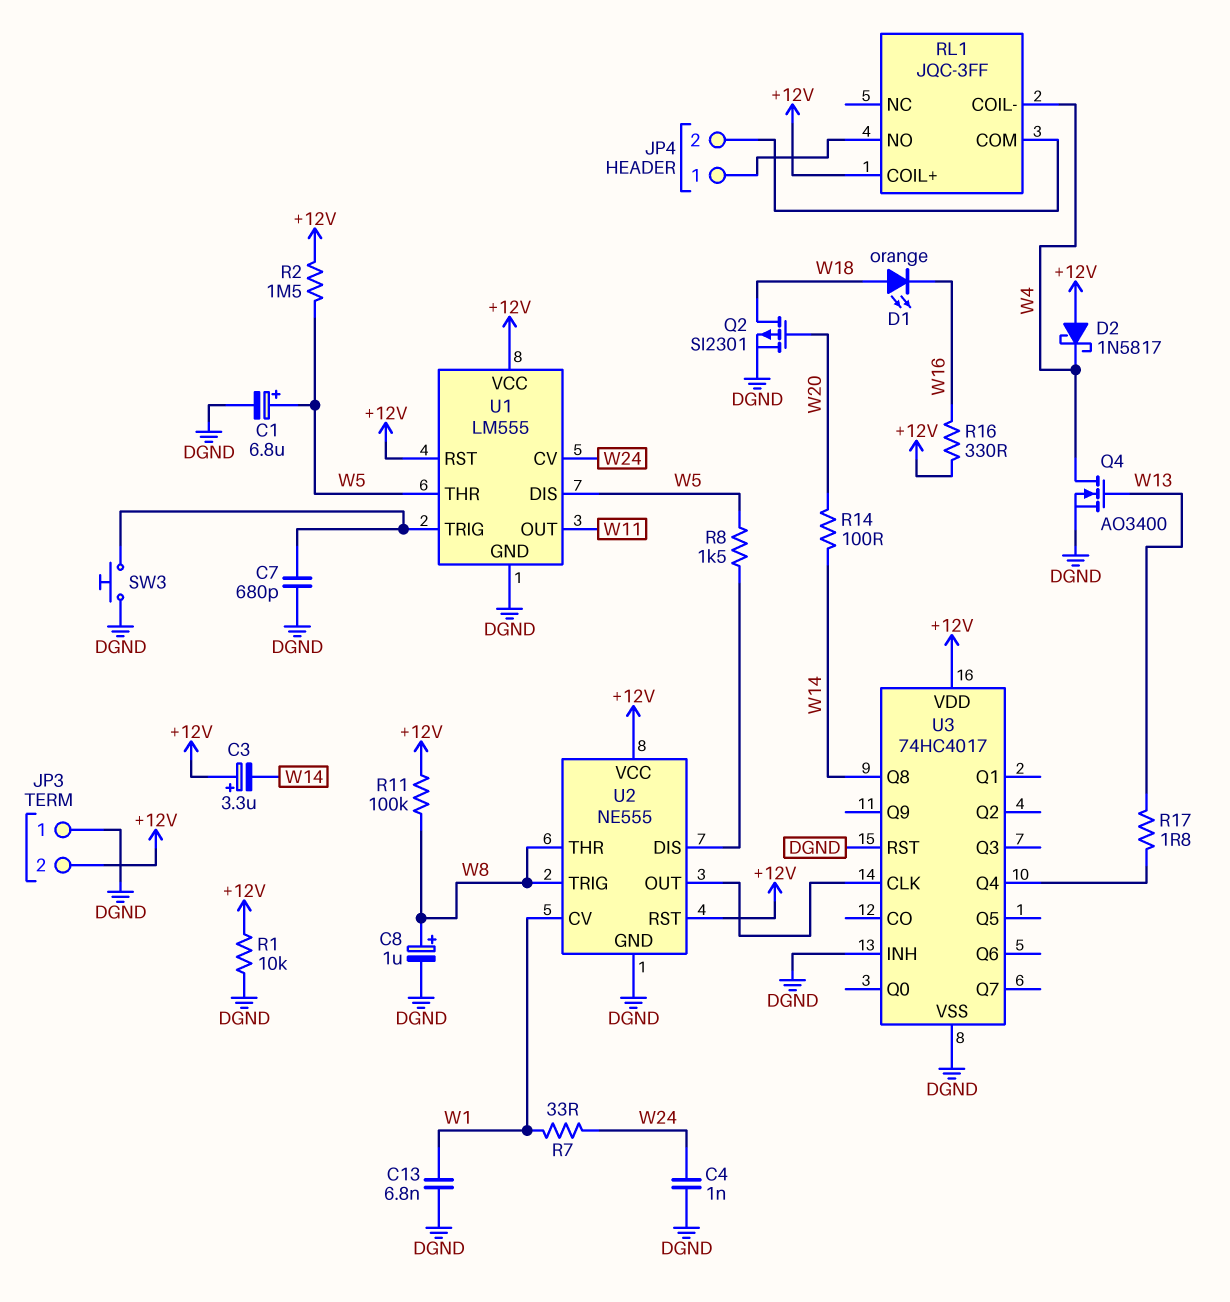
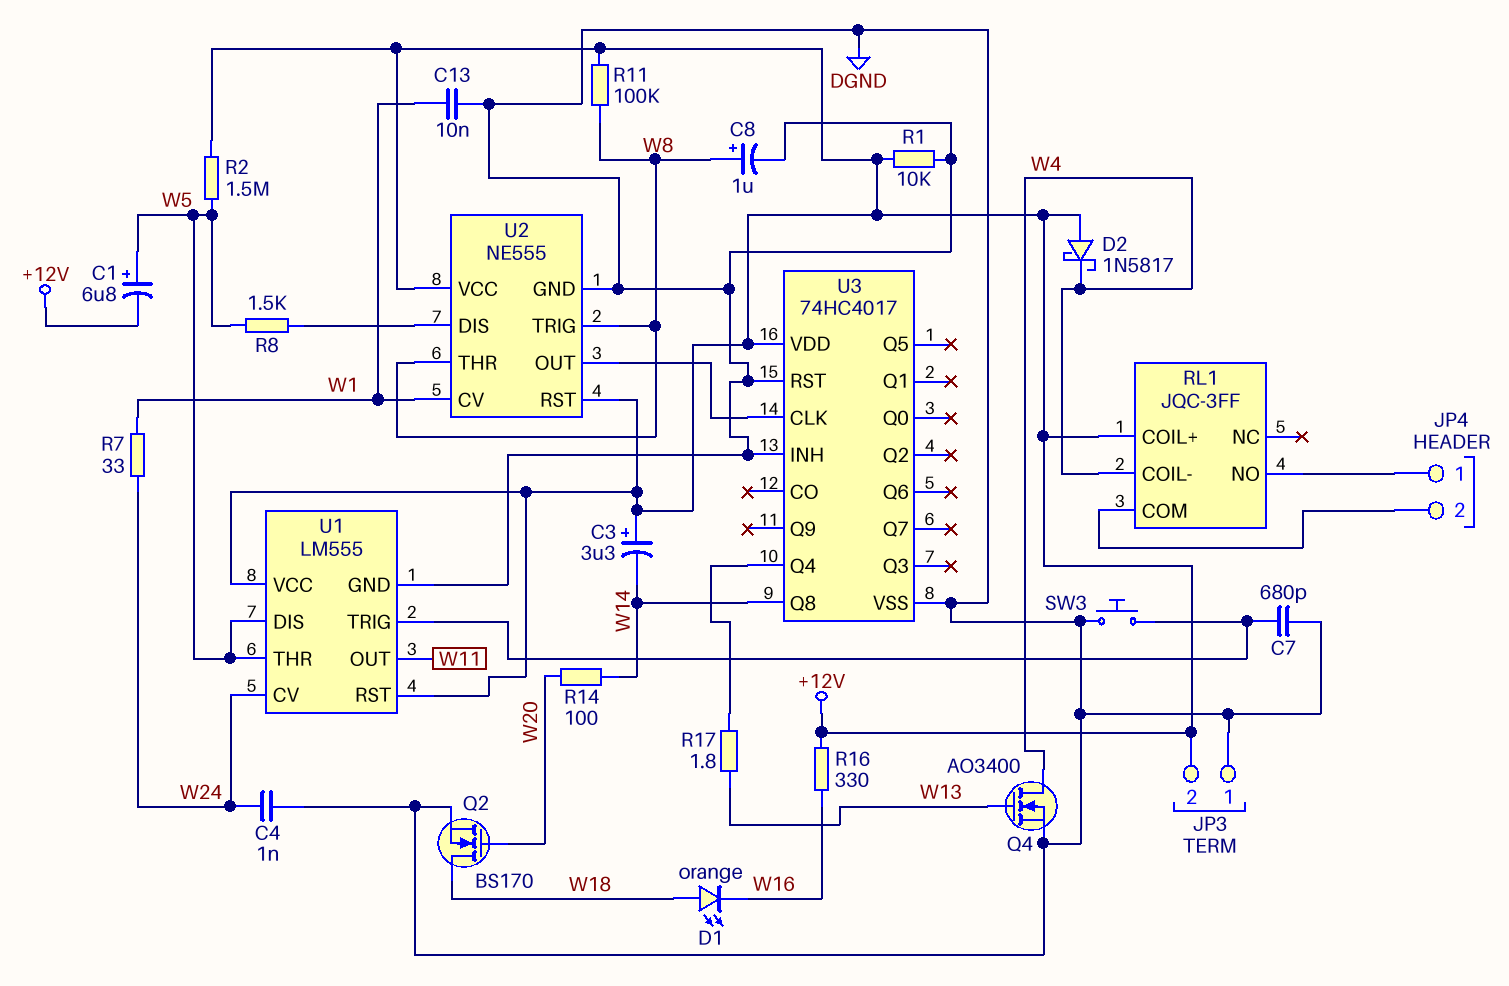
C1: 6.8uF (plus W5, minus DGND) -> 6.8uF (plus W5, minus +12V)
C13: 6.8nF (DGND, W1) -> 10nF (DGND, W1)
Q2: PMOS SI2301 (G W20, D W18, S DGND) -> NMOS BS170 (G W20, D W18, S DGND)

